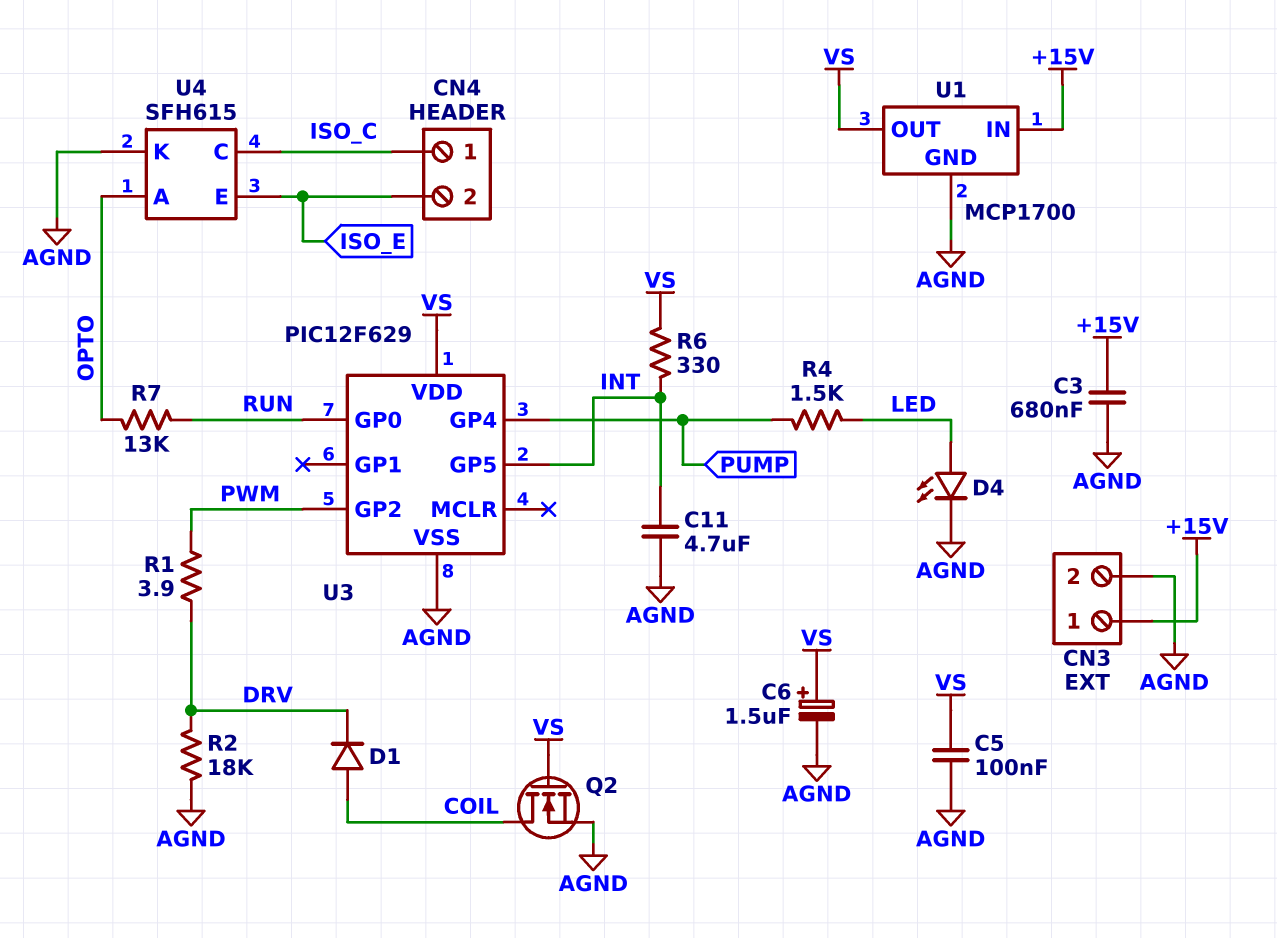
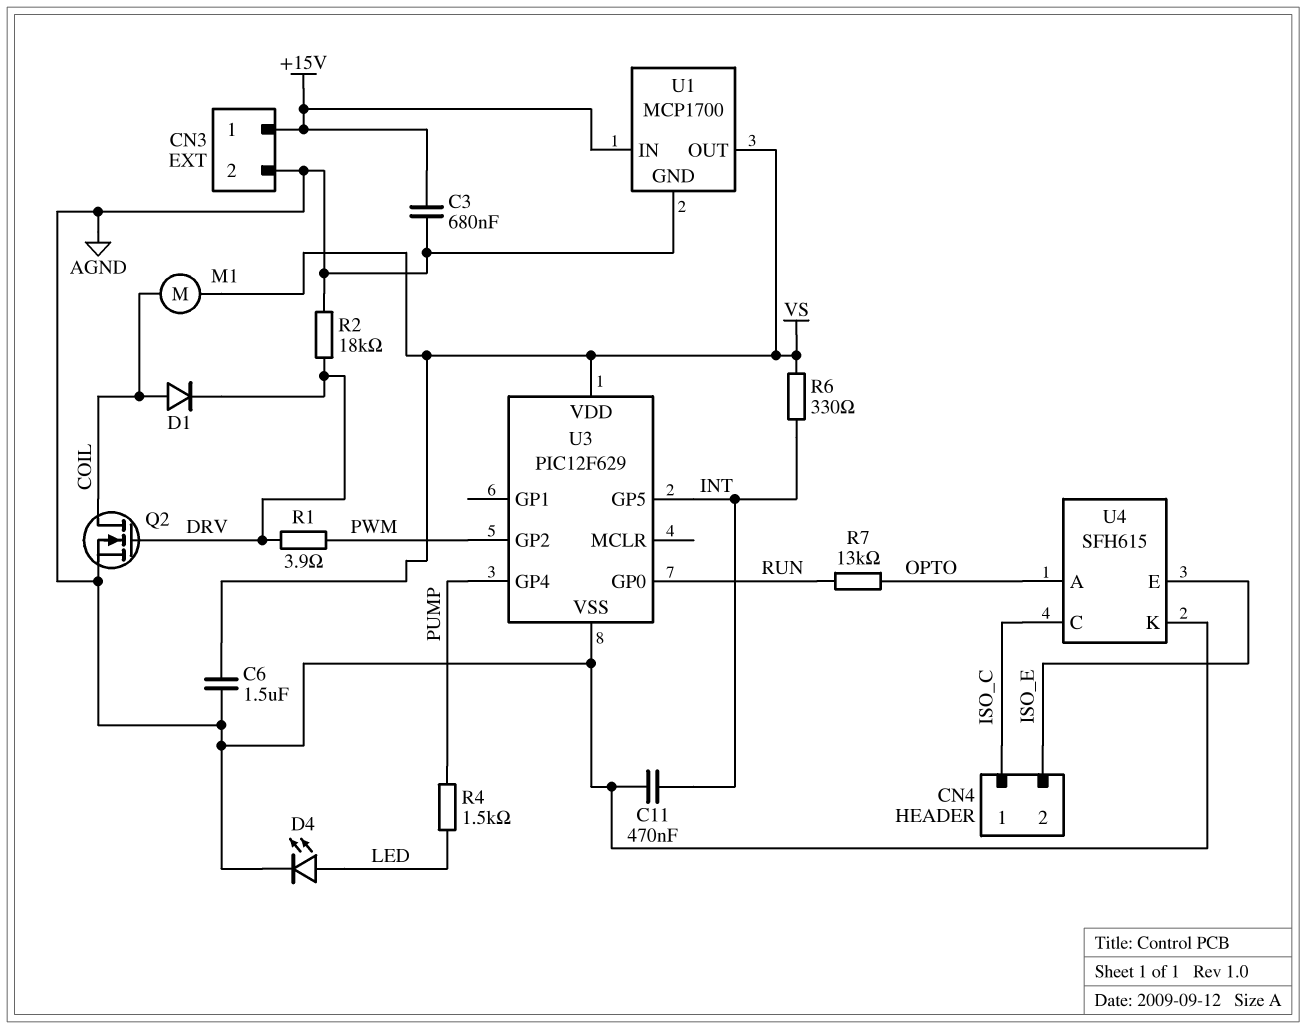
C5: 100nF (AGND, VS) -> none
C6: 1.5uF (plus VS, minus AGND) -> 1.5uF (AGND, VS)
C11: 4.7uF (AGND, INT) -> 470nF (AGND, INT)
M1: none -> motor (COIL, VS)
Q2: NMOS (G VS, D COIL, S AGND) -> NMOS (G DRV, D COIL, S AGND)

